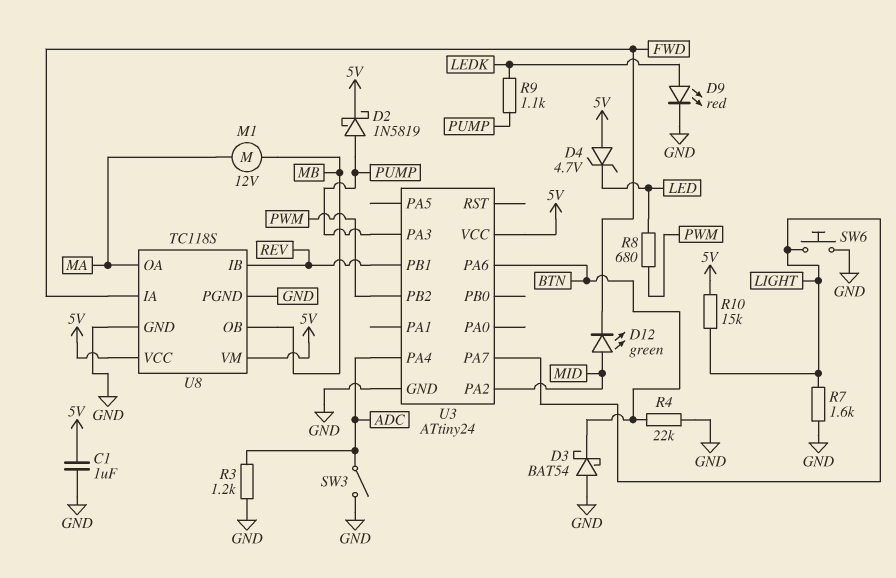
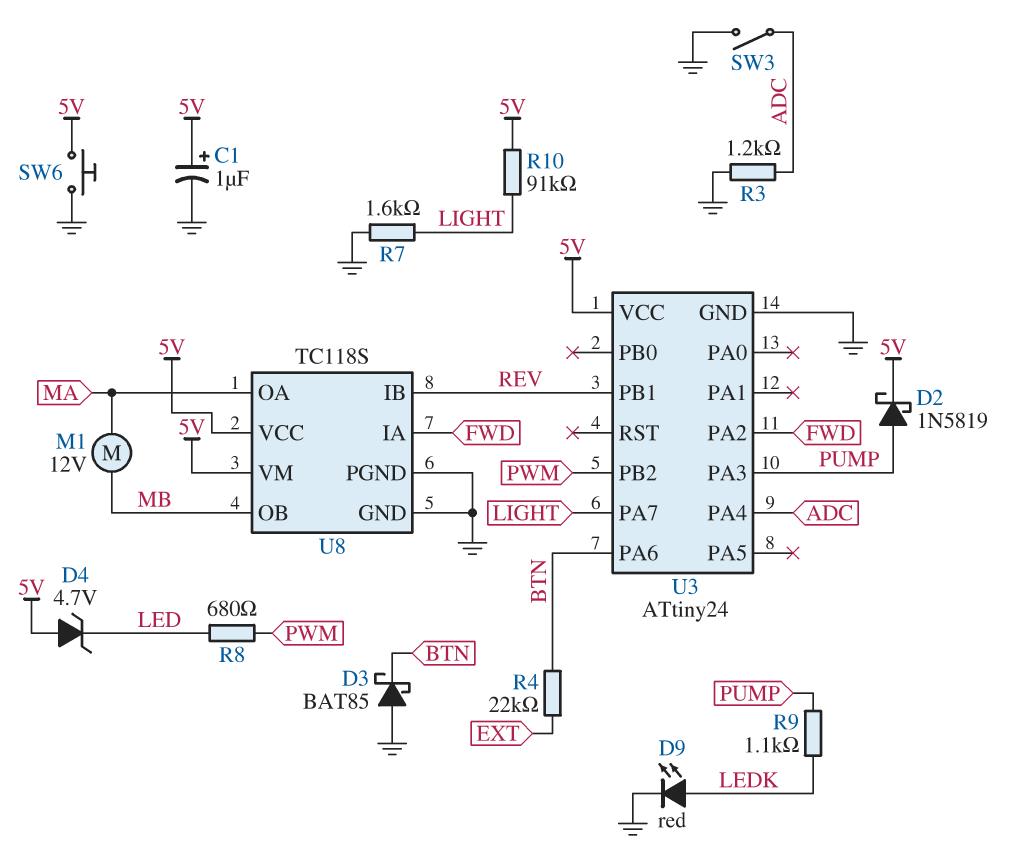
C1: 1uF (5V, GND) -> 1uF (plus 5V, minus GND)
D3: schottky BAT54 (A GND, K BTN) -> schottky BAT85 (A GND, K BTN)
D12: LED green (A MID, K FWD) -> none
R4: 22k (BTN, GND) -> 22k (BTN, EXT)
R10: 15k (5V, LIGHT) -> 91k (5V, LIGHT)
SW6: button (GND, LIGHT) -> button (5V, GND)
U3 pin PA2: MID -> FWD

